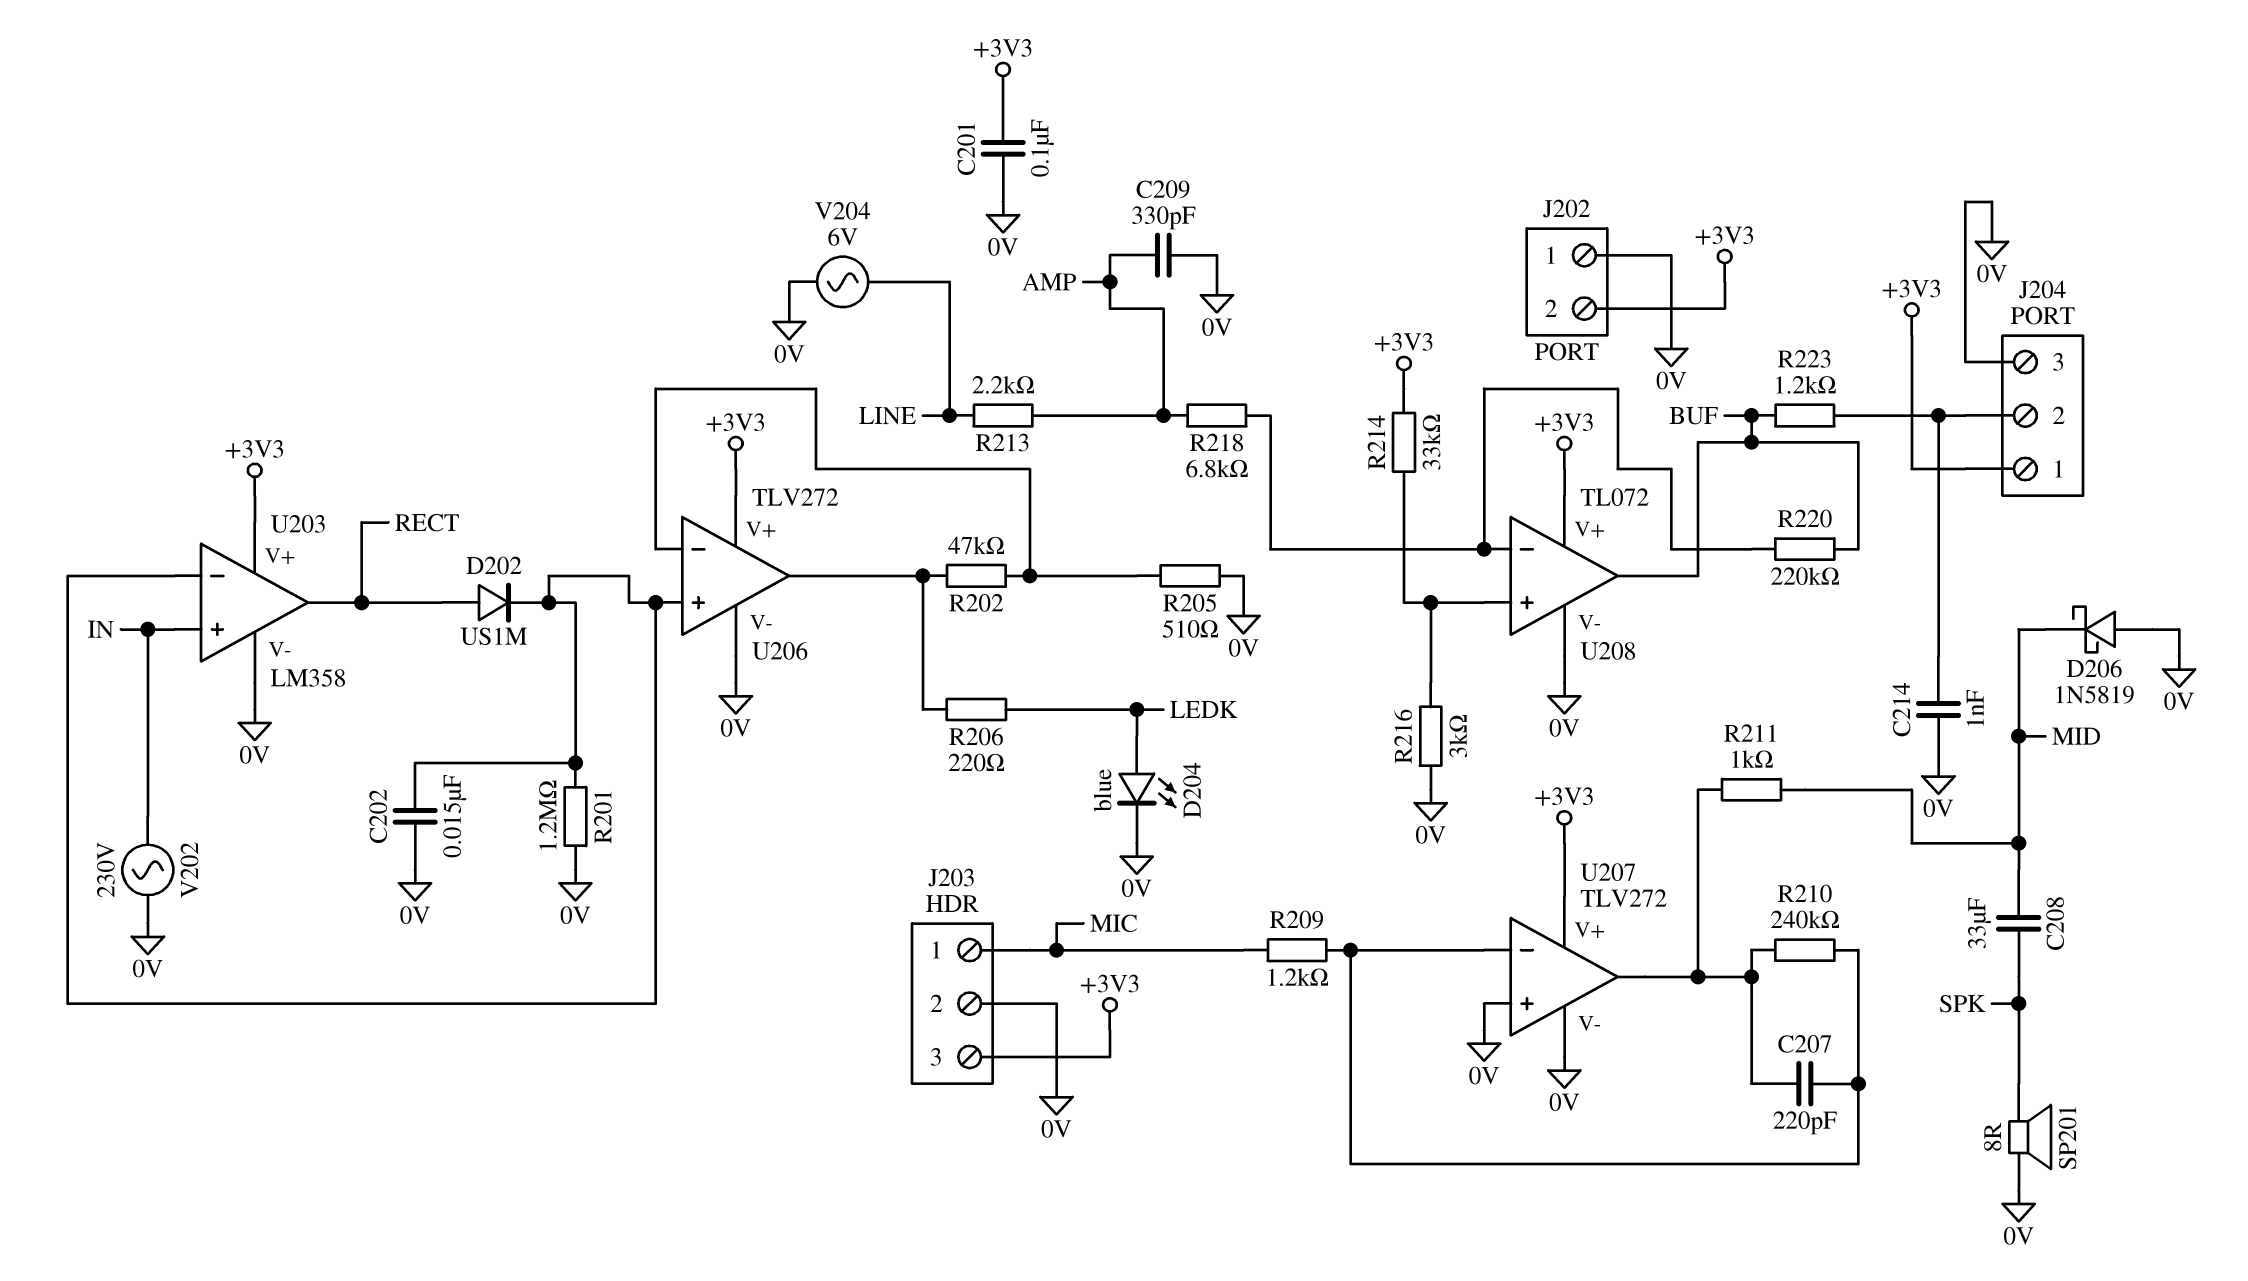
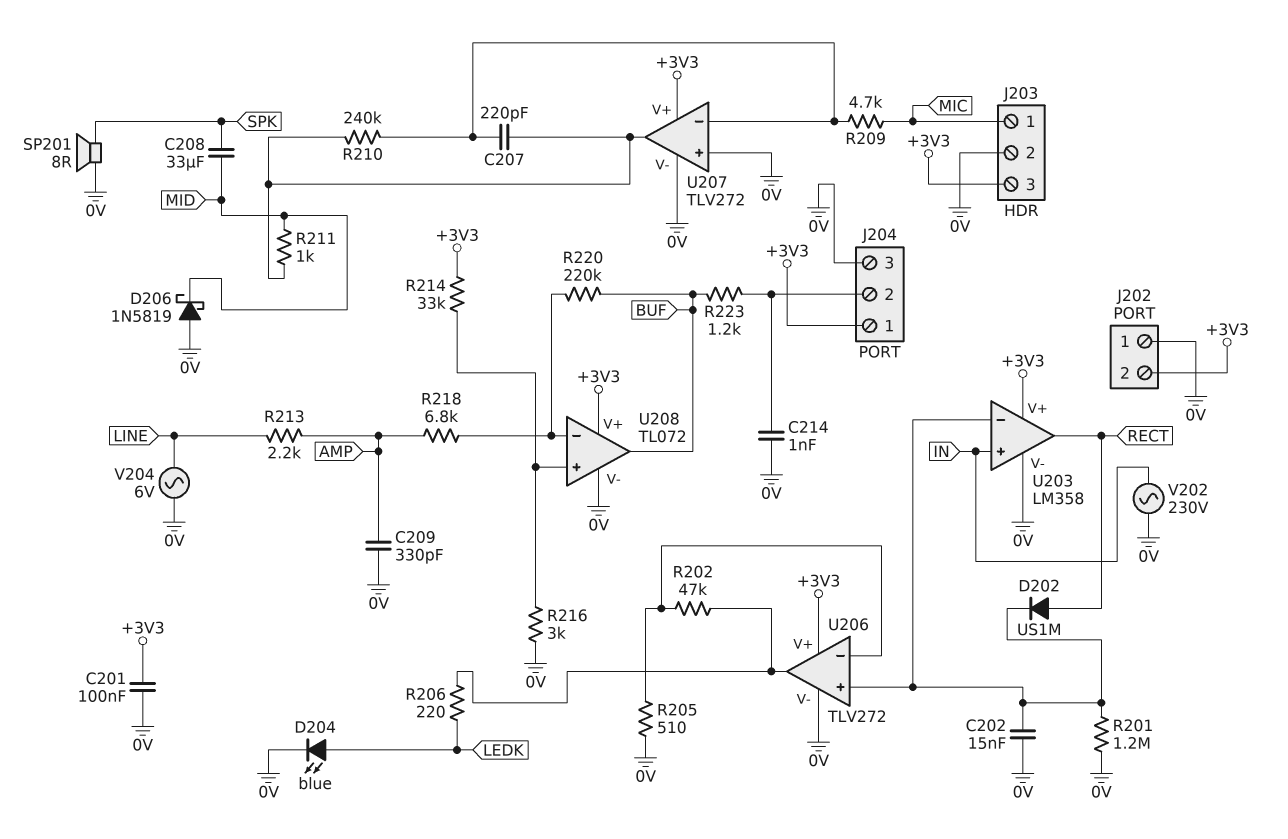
R209: 1.2k (MIC, U207/in-) -> 4.7k (MIC, U207/in-)

